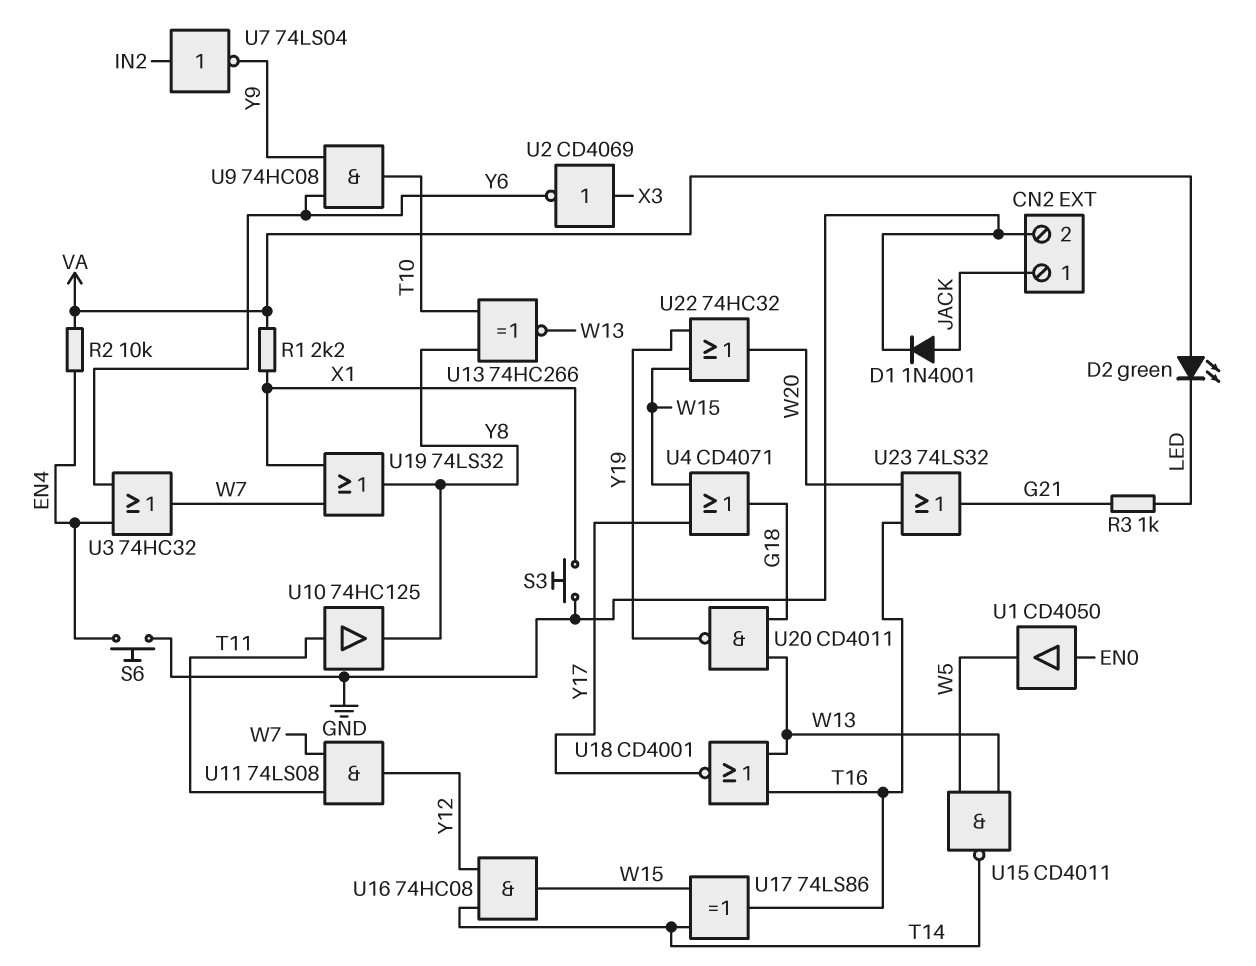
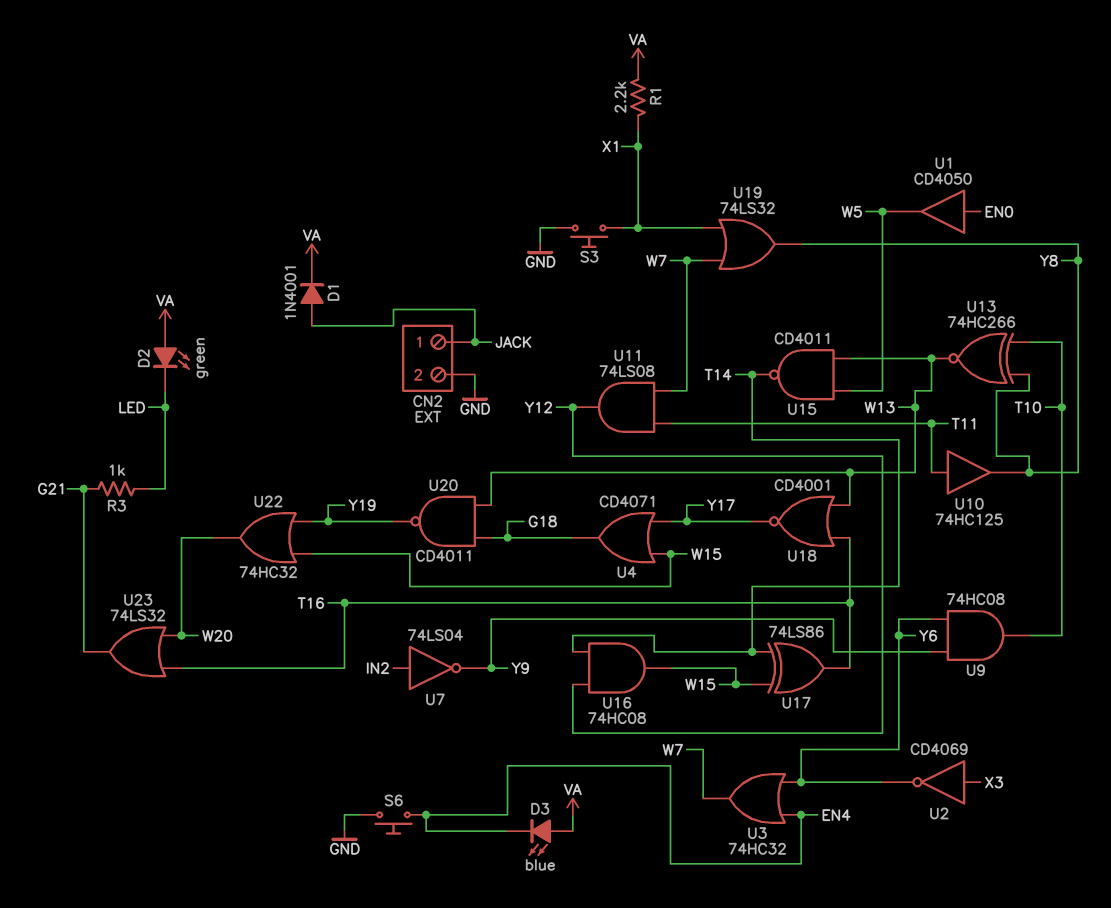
D1: diode 1N4001 (A JACK, K GND) -> diode 1N4001 (A JACK, K VA)
D3: none -> LED blue (A VA, K EN4)
R2: 10k (EN4, VA) -> none

